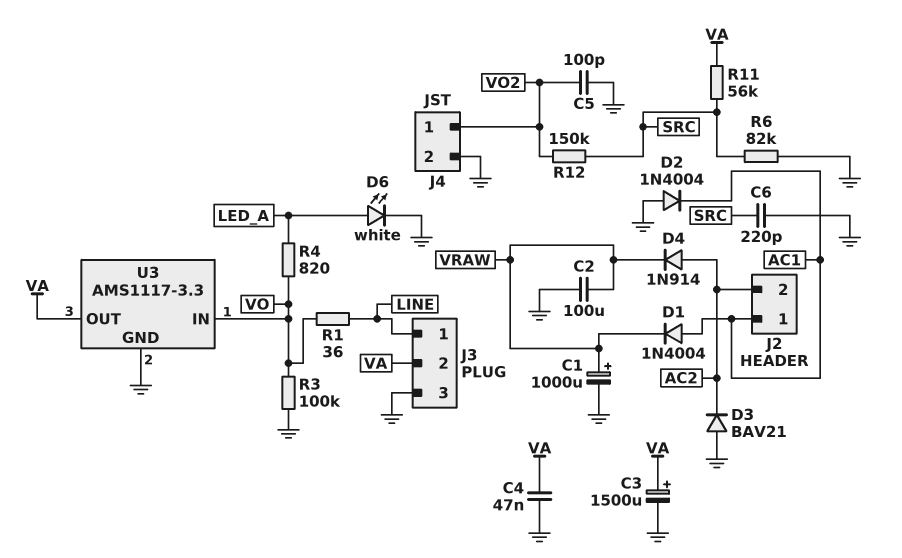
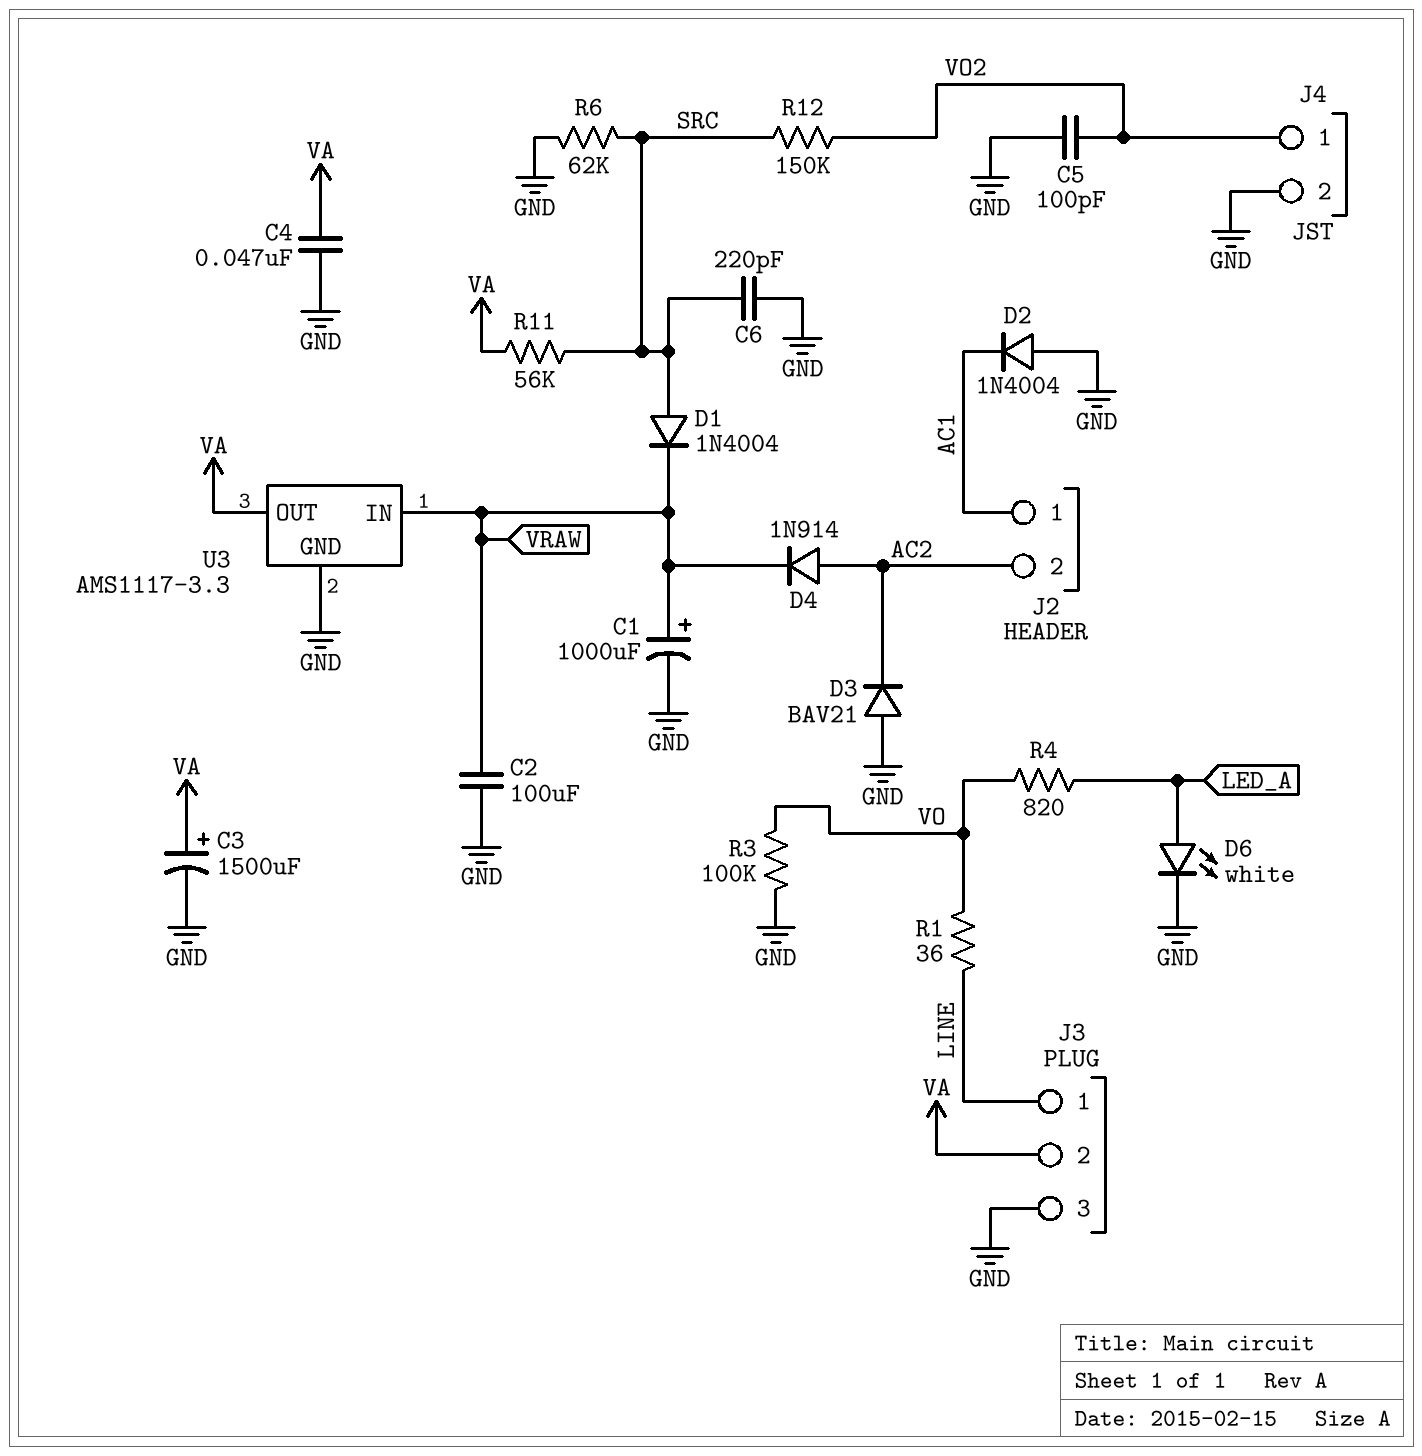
D1: diode 1N4004 (A AC1, K VRAW) -> diode 1N4004 (A SRC, K VRAW)
R6: 82k (GND, SRC) -> 62k (GND, SRC)
U3 pin IN: VO -> VRAW

